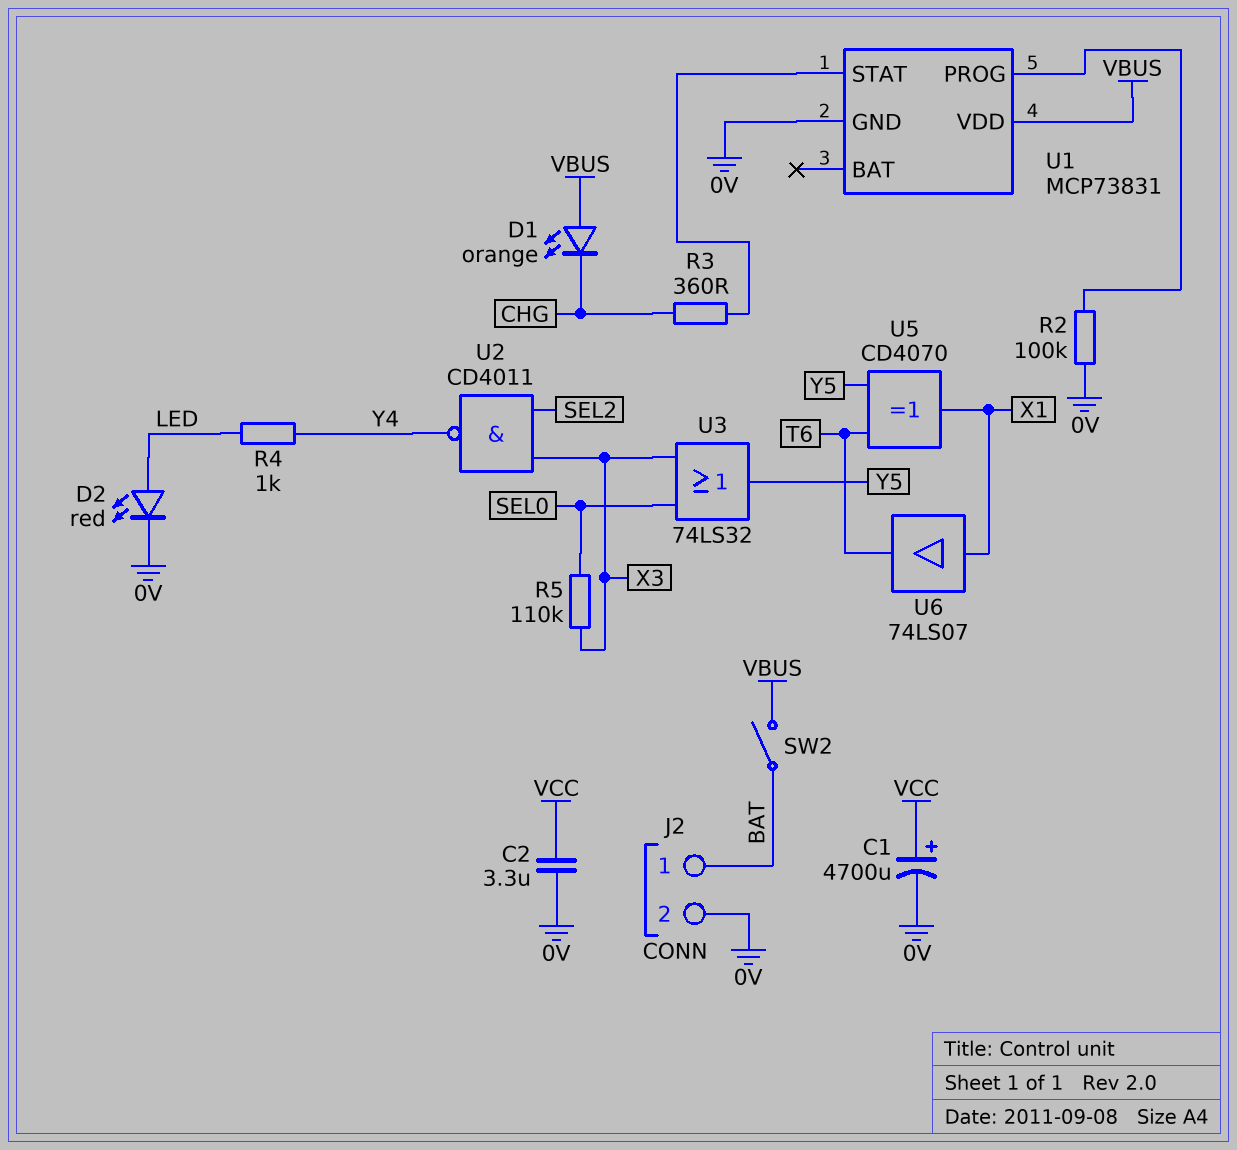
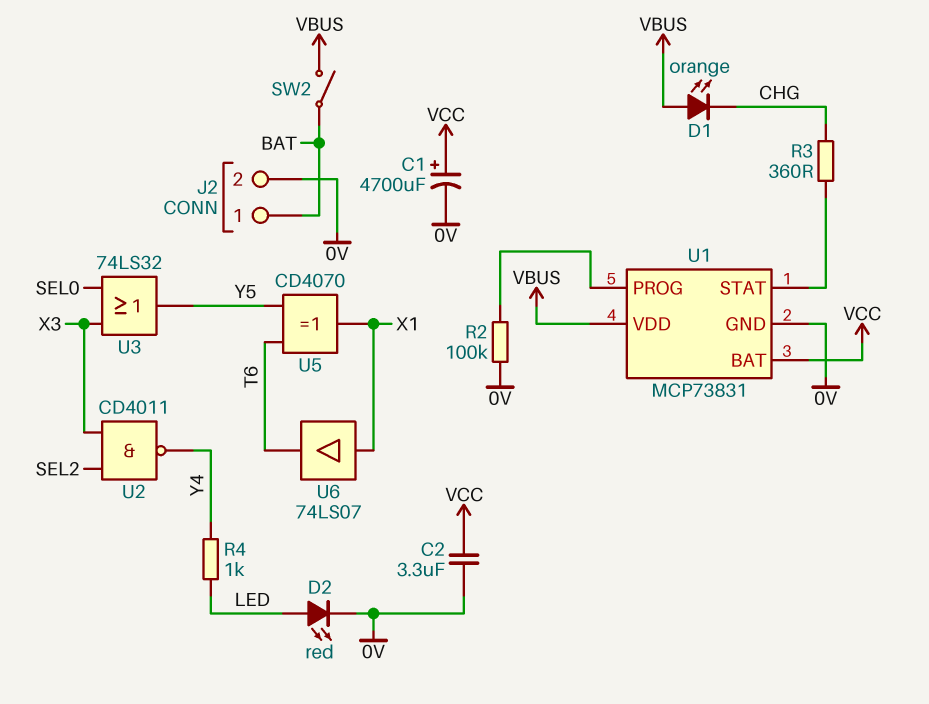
R5: 110k (SEL0, X3) -> none
U1 pin BAT: none -> VCC

